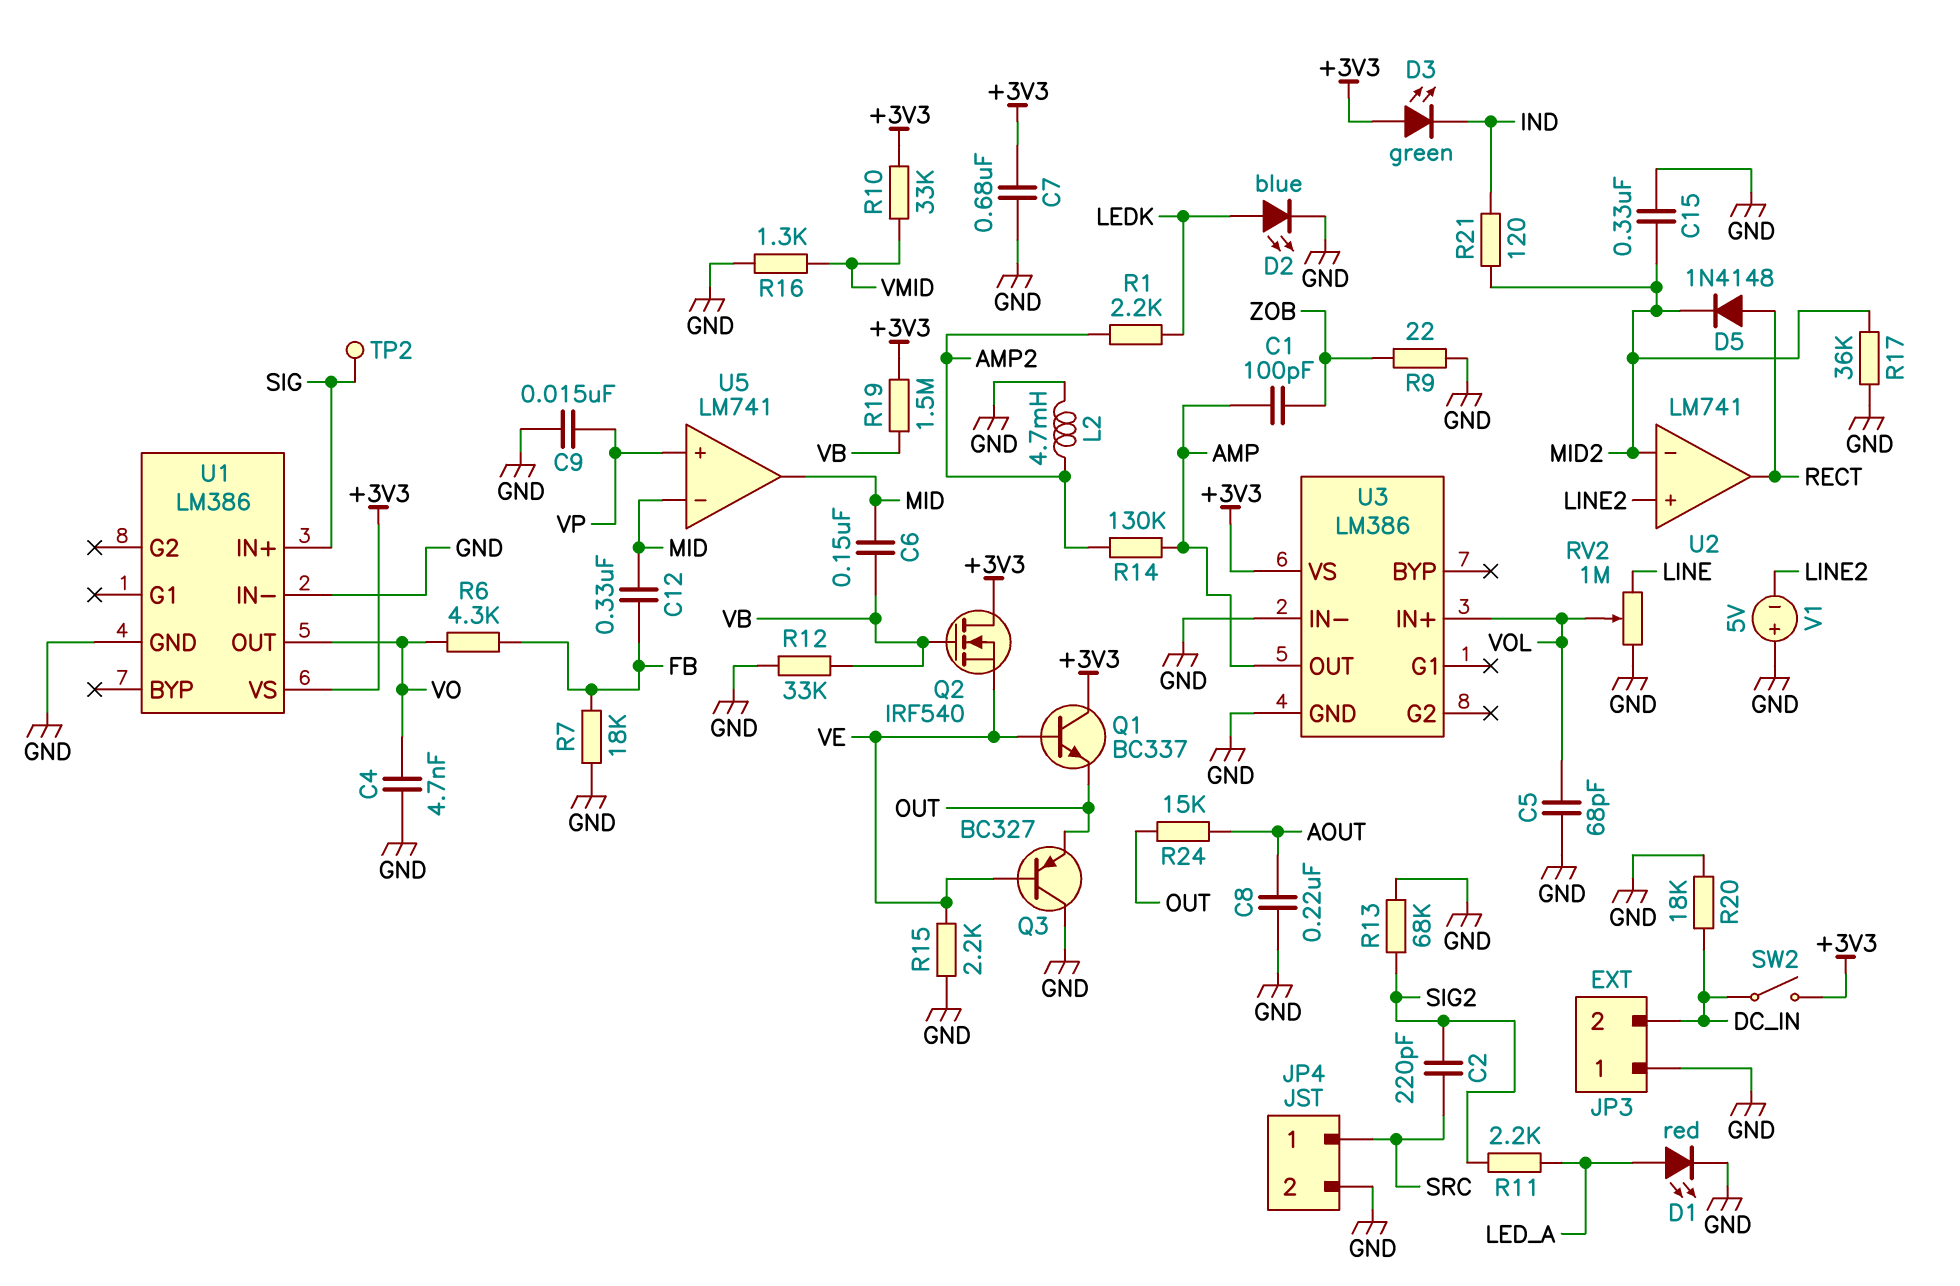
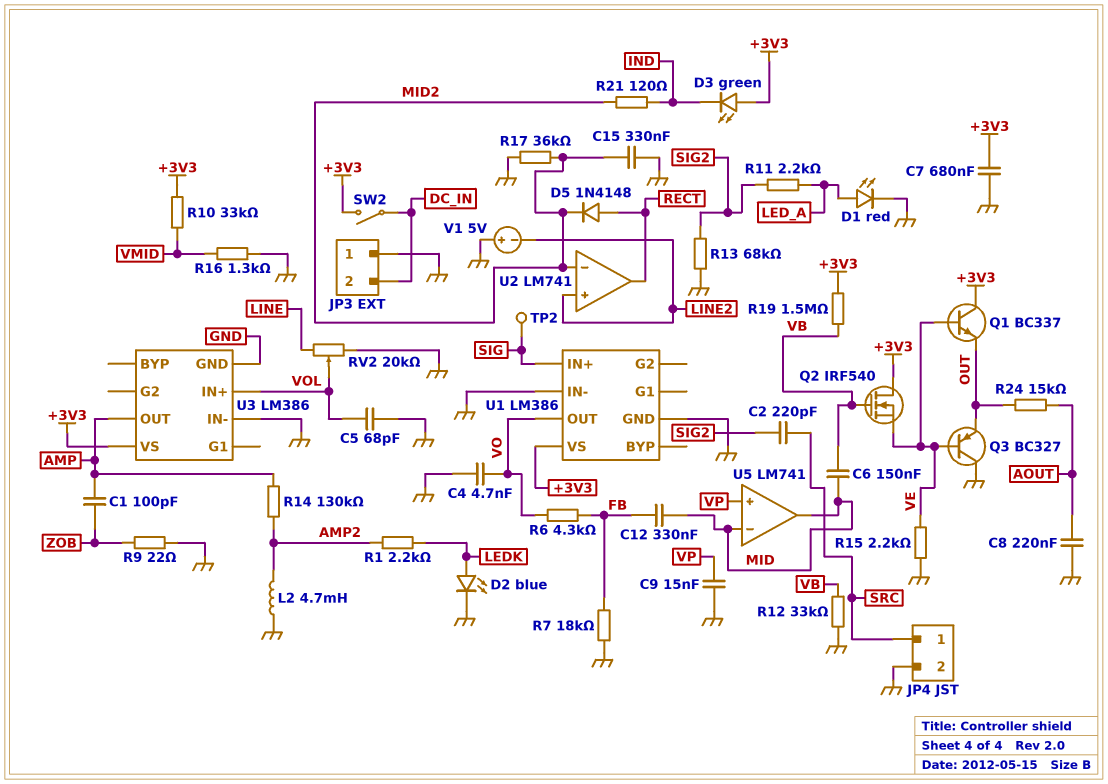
R20: 18k (DC_IN, GND) -> none
RV2: 1M (GND, LINE, wiper VOL) -> 20k (GND, LINE, wiper VOL)

